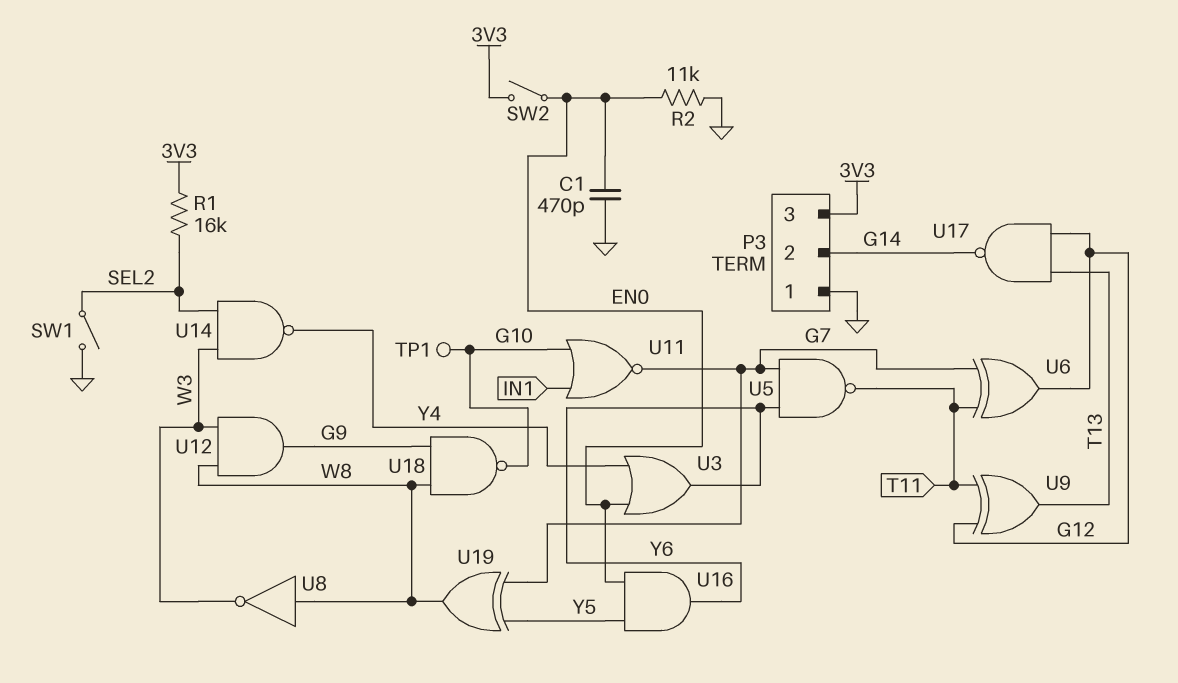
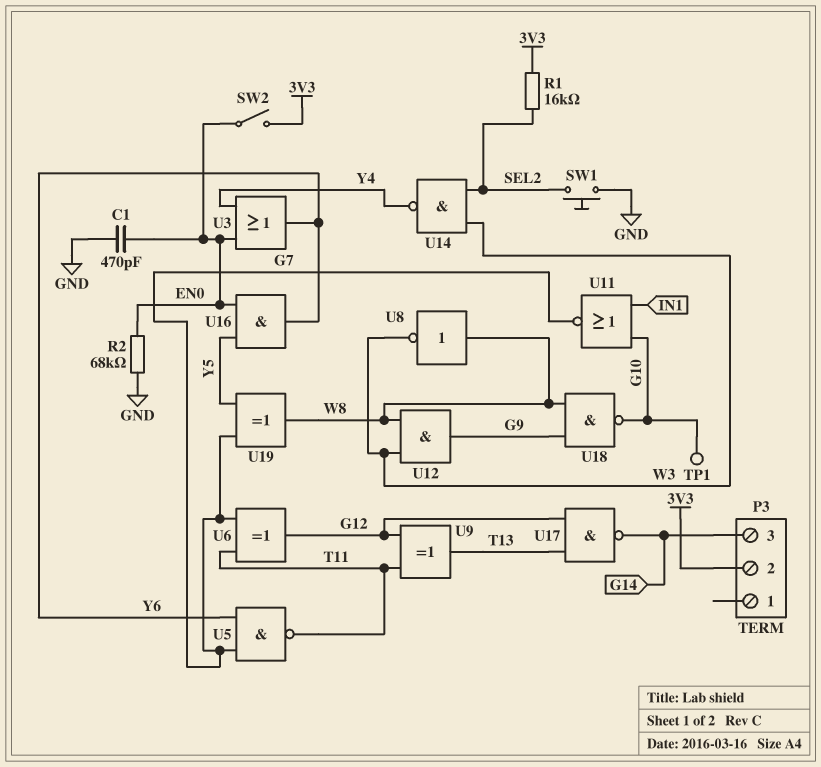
P3 pin 1: GND -> none
P3 pin 2: G14 -> 3V3
P3 pin 3: 3V3 -> G14
R2: 11k (EN0, GND) -> 68k (EN0, GND)
SW1: switch (GND, SEL2) -> button (GND, SEL2)

